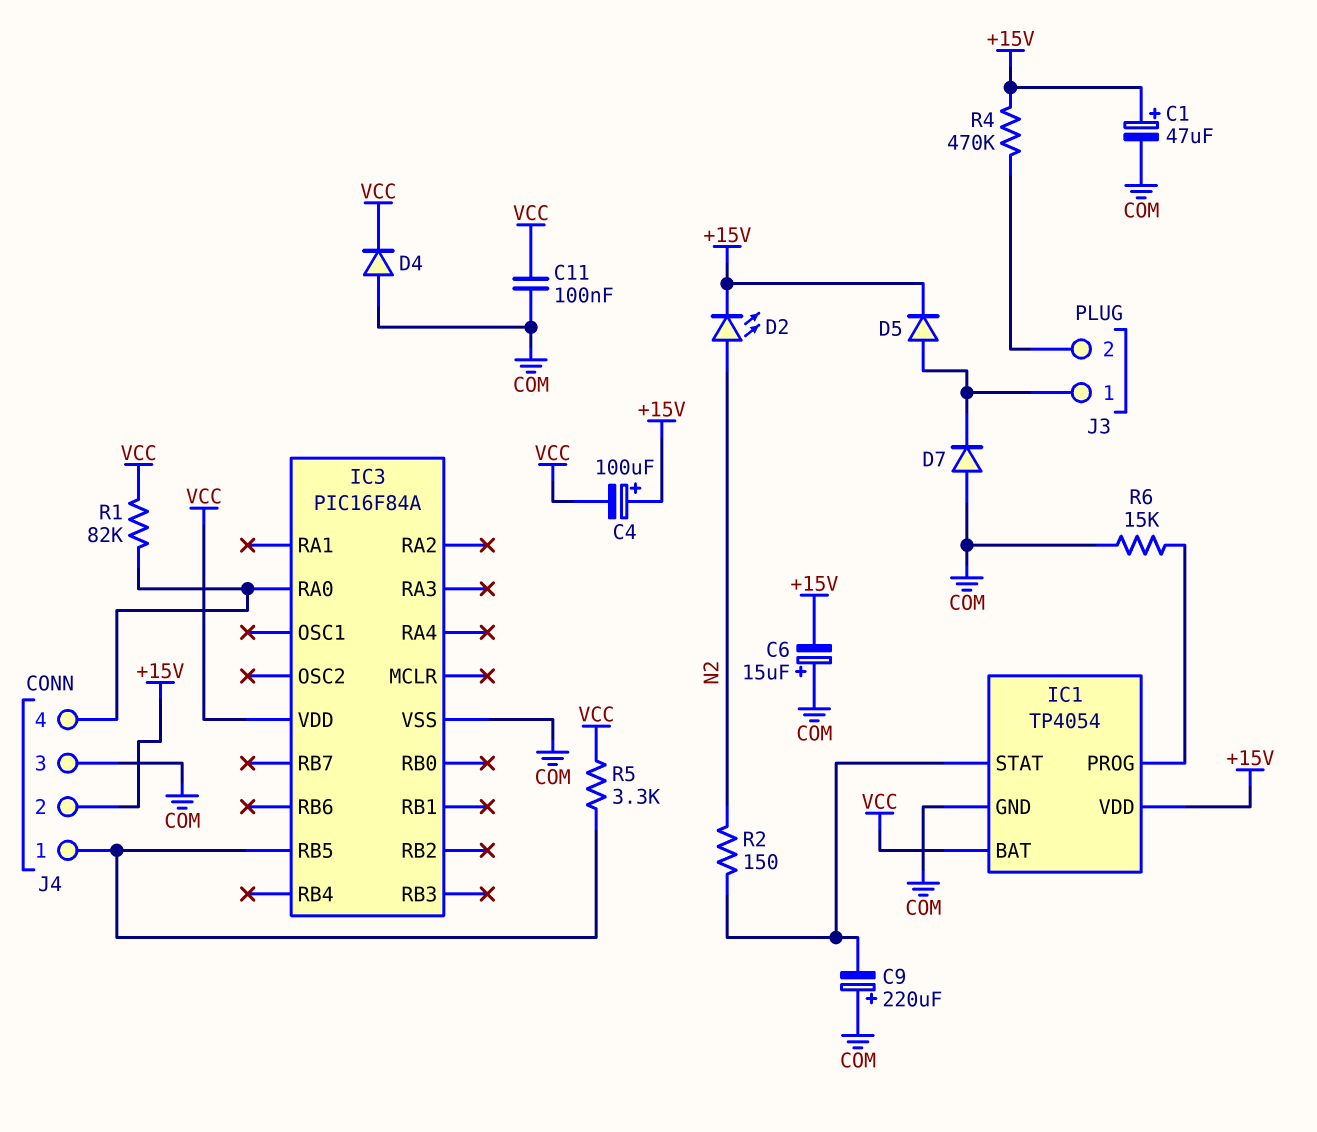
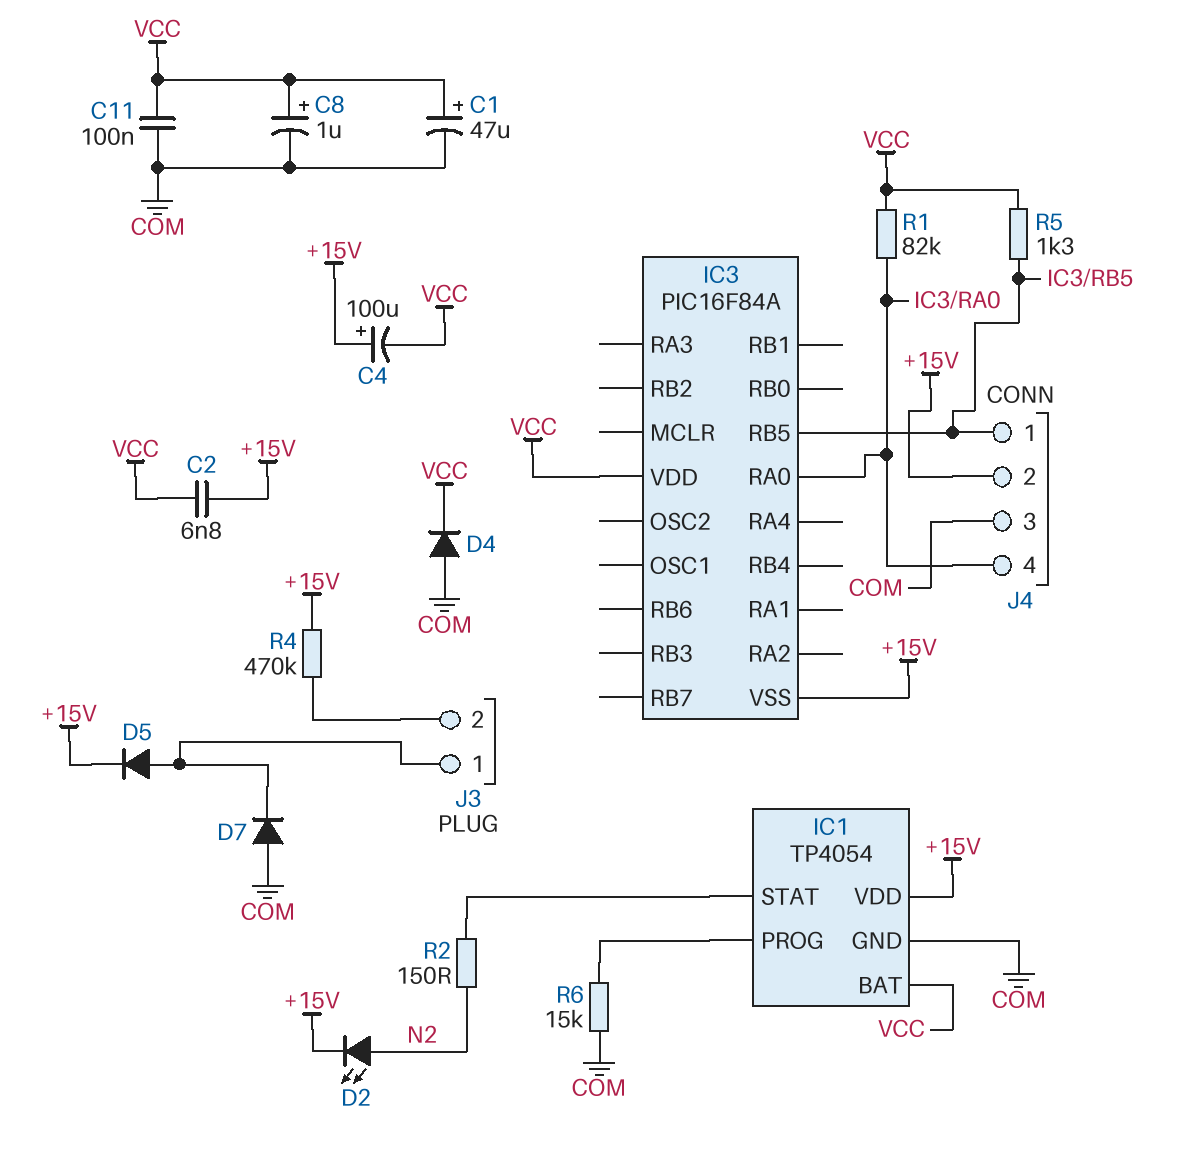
C1: 47uF (plus +15V, minus COM) -> 47uF (plus VCC, minus COM)
C2: none -> 6.8nF (+15V, VCC)
C6: 15uF (plus COM, minus +15V) -> none
C8: none -> 1uF (plus VCC, minus COM)
C9: 220uF (plus COM, minus IC1/STAT) -> none
IC3 pin VSS: COM -> +15V
R5: 3.3k (IC3/RB5, VCC) -> 1.3k (IC3/RB5, VCC)

